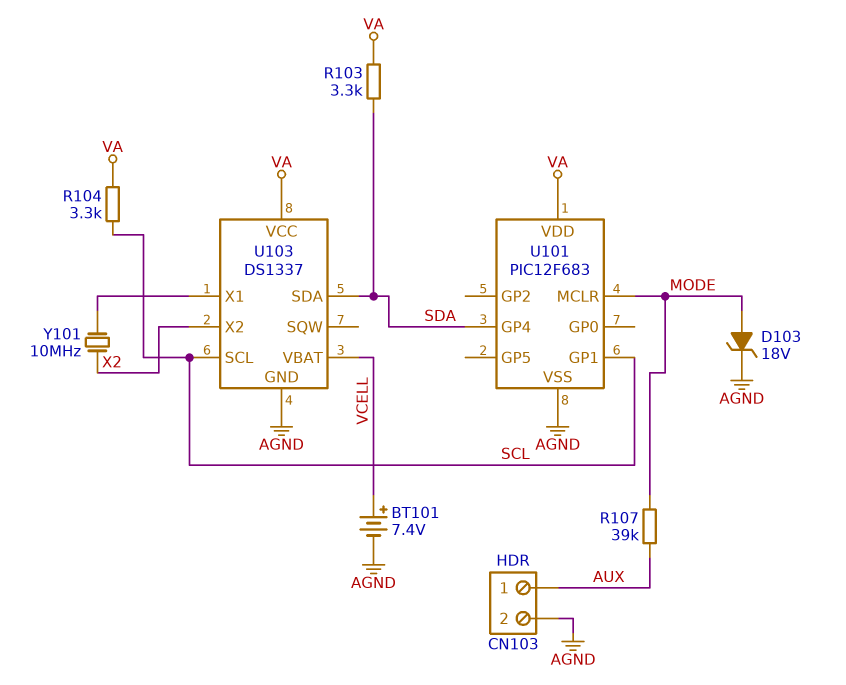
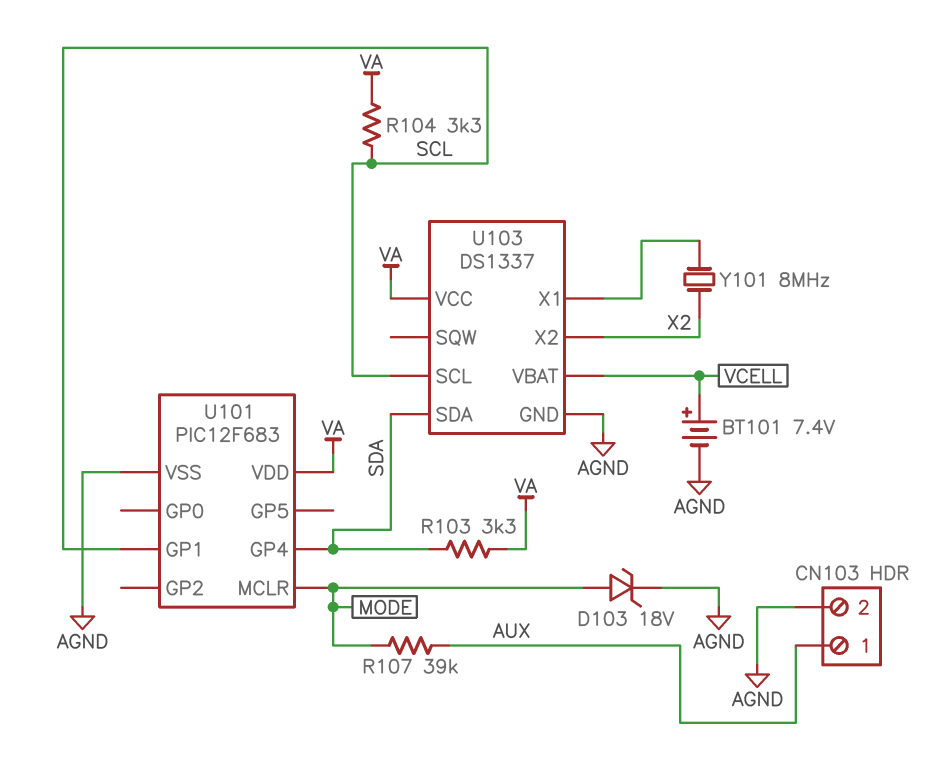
Y101: 10MHz (U103/X1, X2) -> 8MHz (U103/X1, X2)

